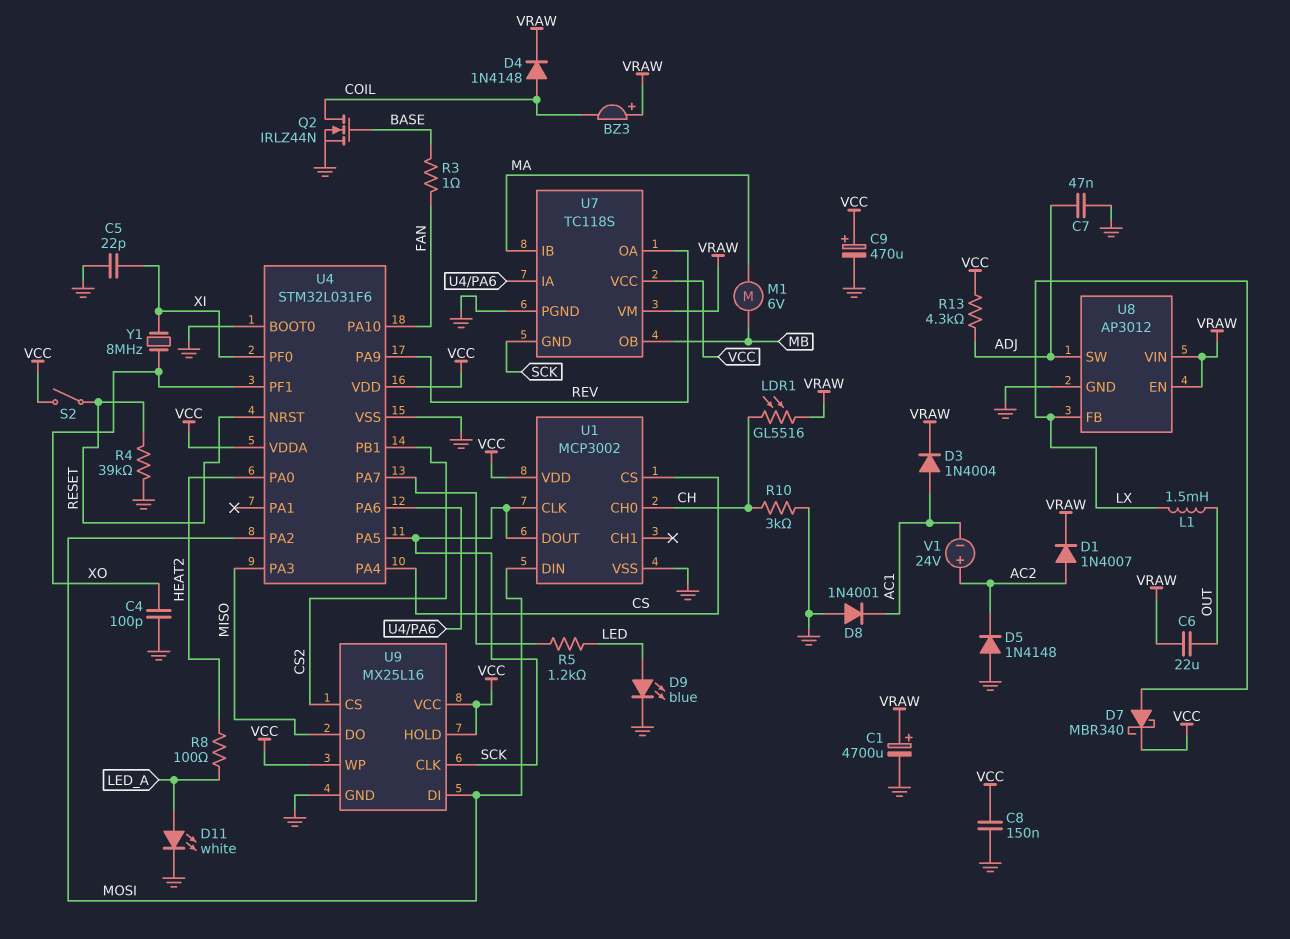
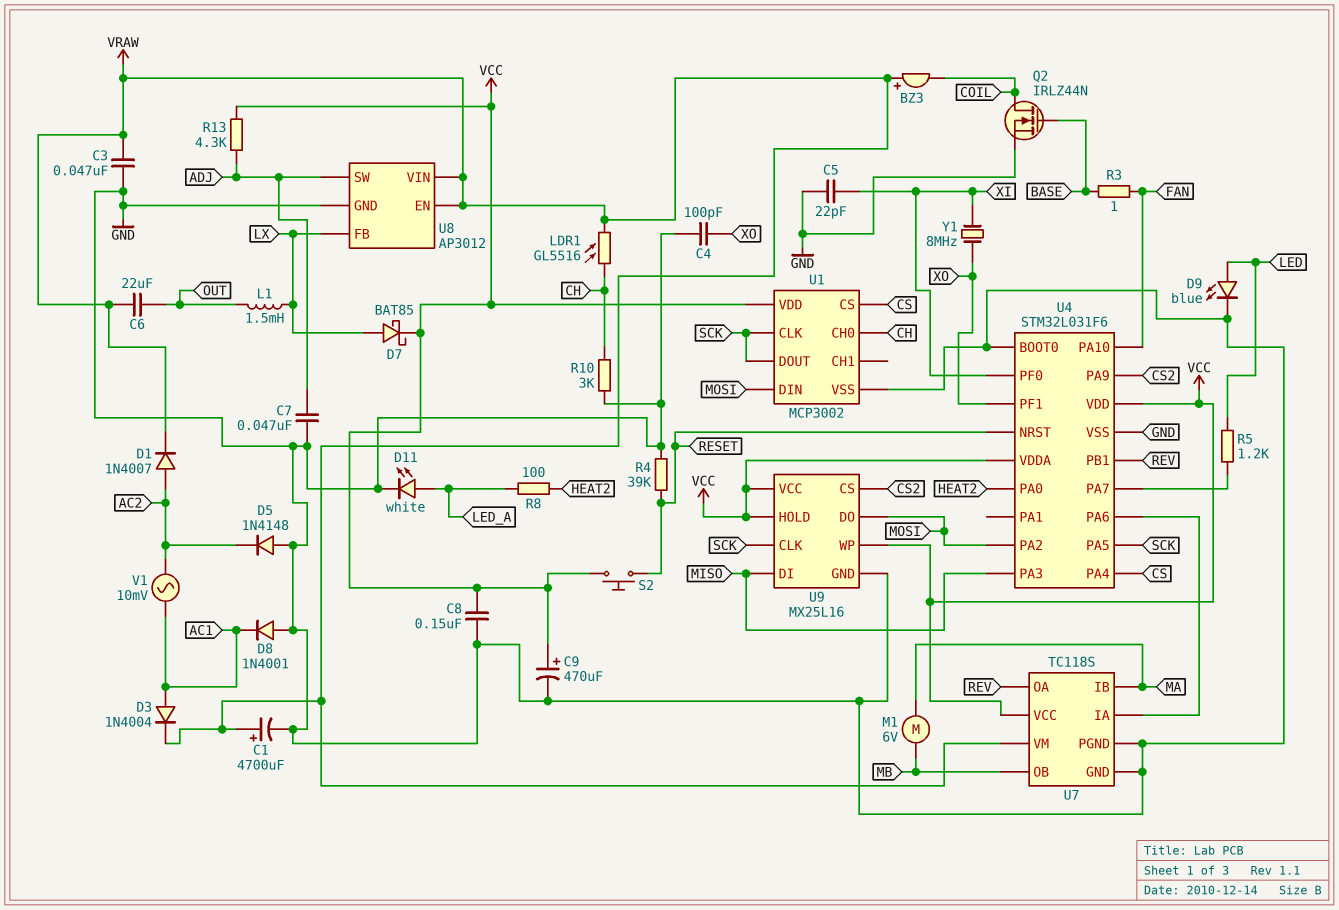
C3: none -> 47nF (GND, VRAW)
D4: diode 1N4148 (A COIL, K VRAW) -> none
D7: schottky MBR340 (A LX, K VCC) -> schottky BAT85 (A LX, K VCC)
S2: switch (RESET, VCC) -> button (RESET, VCC)
U4 pin PA9: REV -> CS2
U4 pin PB1: CS2 -> REV
U7 pin GND: SCK -> GND
U9 pin DI: MOSI -> MISO
U9 pin DO: MISO -> MOSI
V1: 24V (plus AC2, minus AC1) -> AC 10mV (AC1, AC2)

